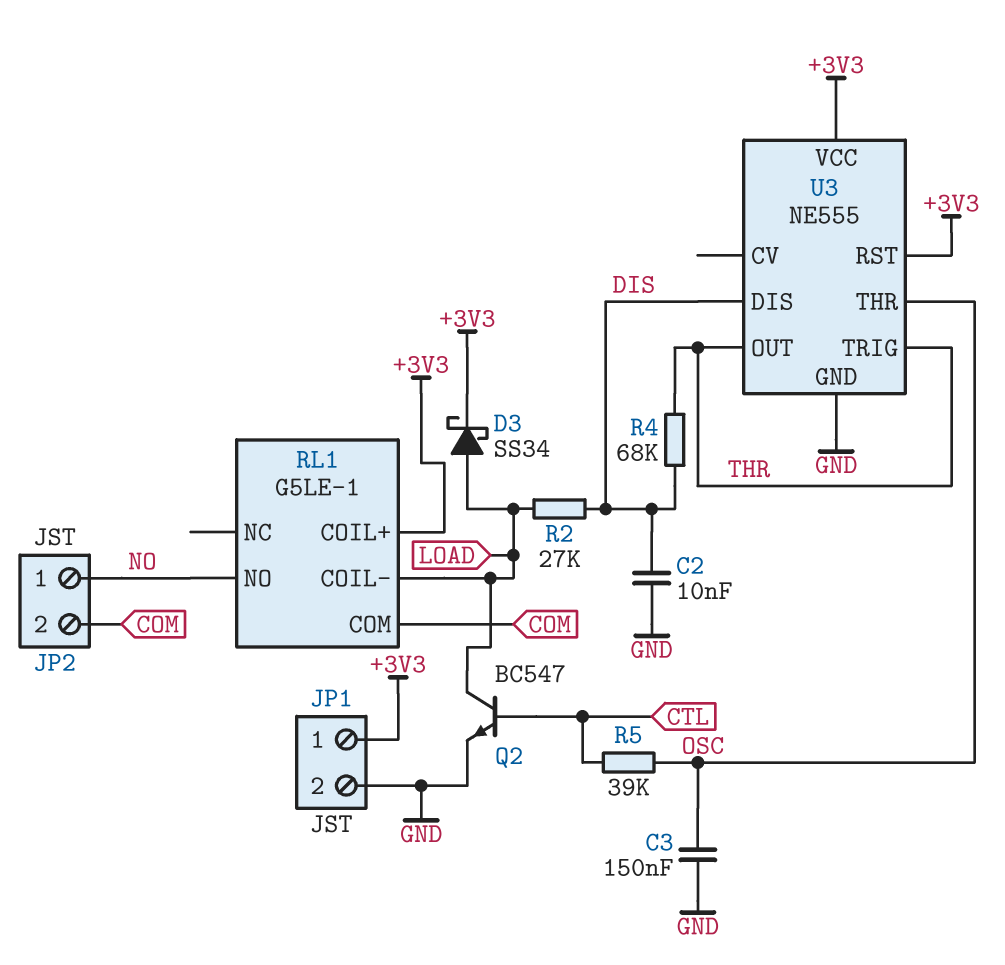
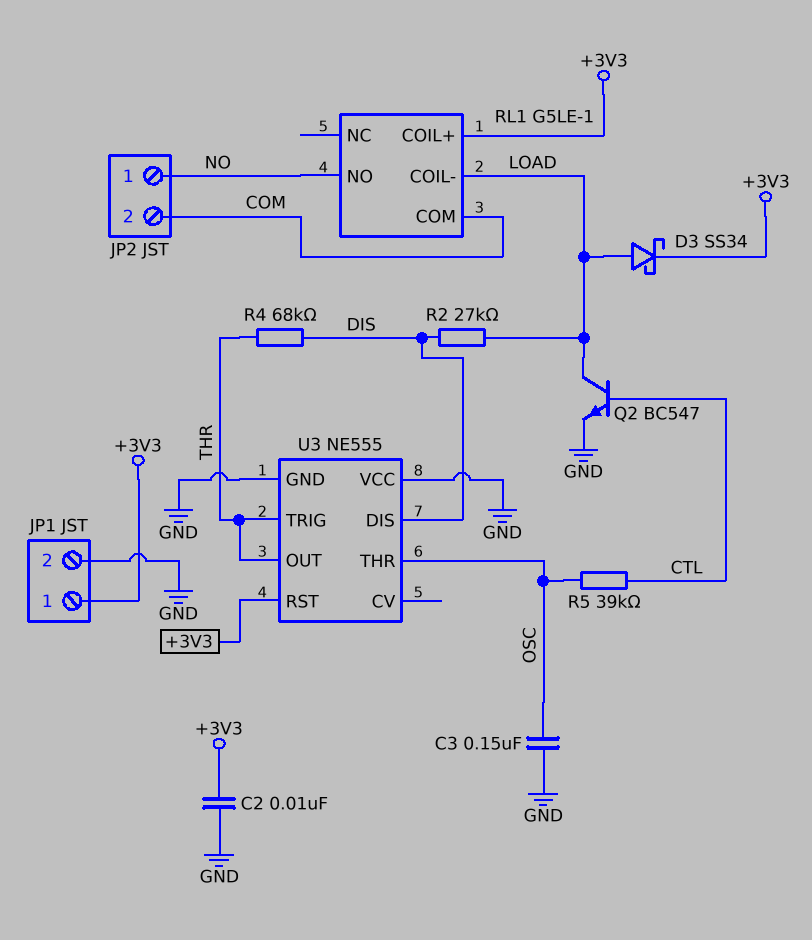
C2: 10nF (DIS, GND) -> 10nF (+3V3, GND)
U3 pin VCC: +3V3 -> GND

